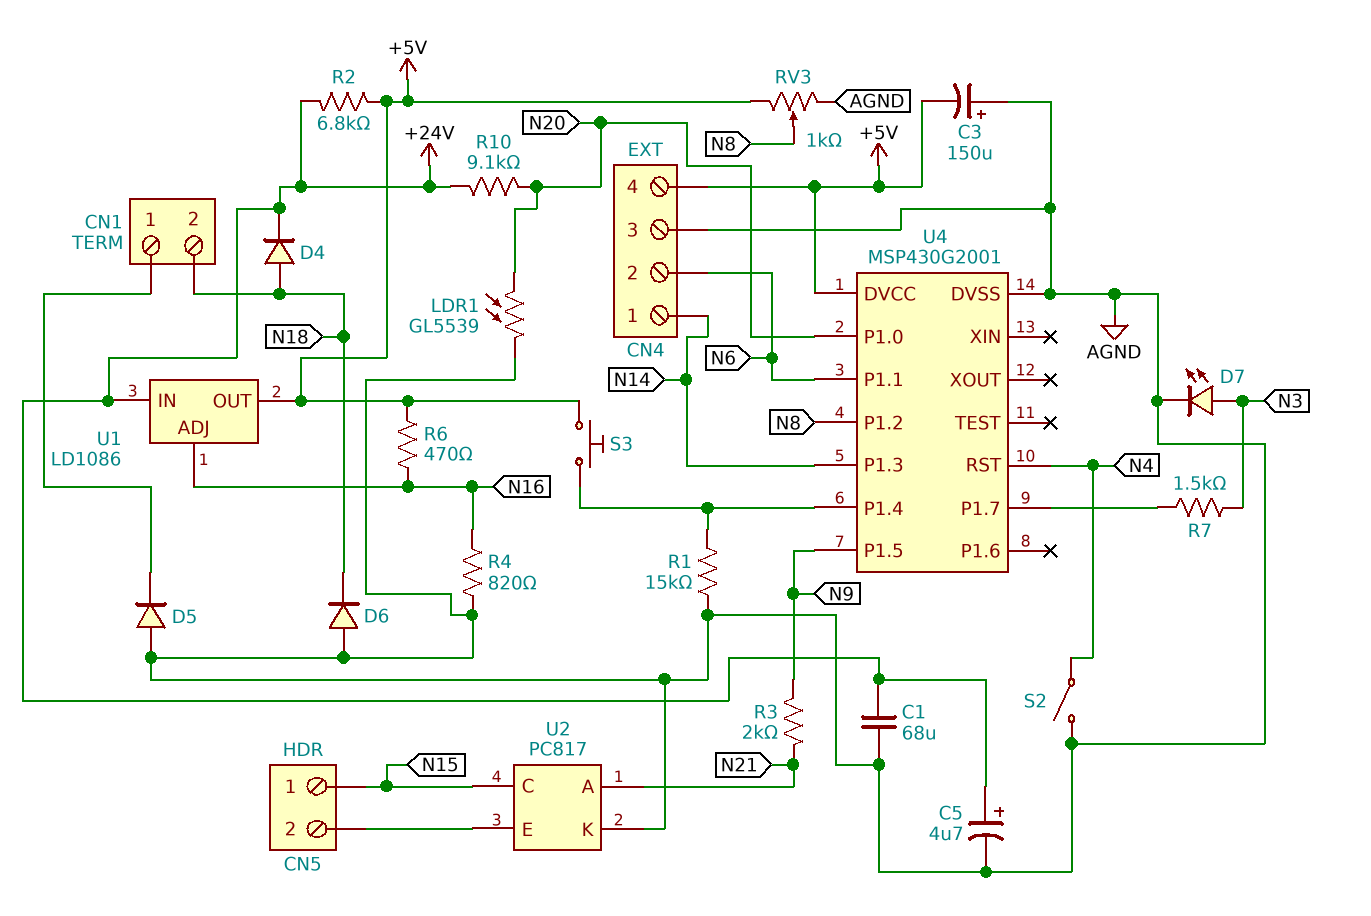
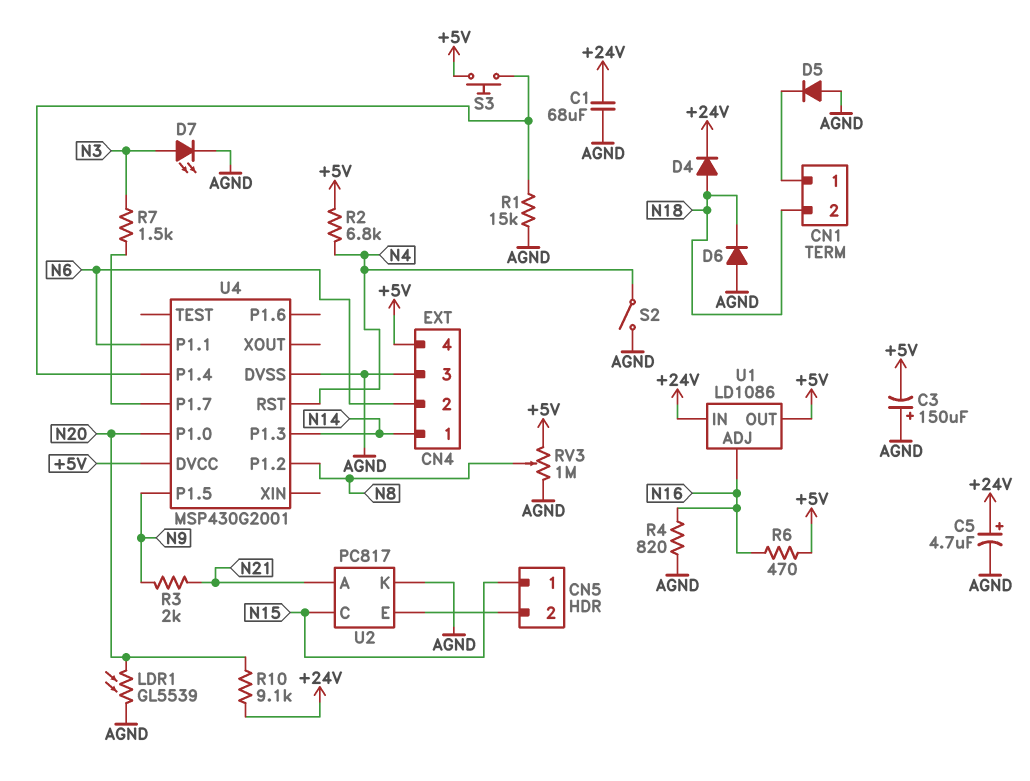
R2: 6.8k (+5V, +24V) -> 6.8k (+5V, N4)
RV3: 1k (+5V, AGND, wiper N8) -> 1M (+5V, AGND, wiper N8)

